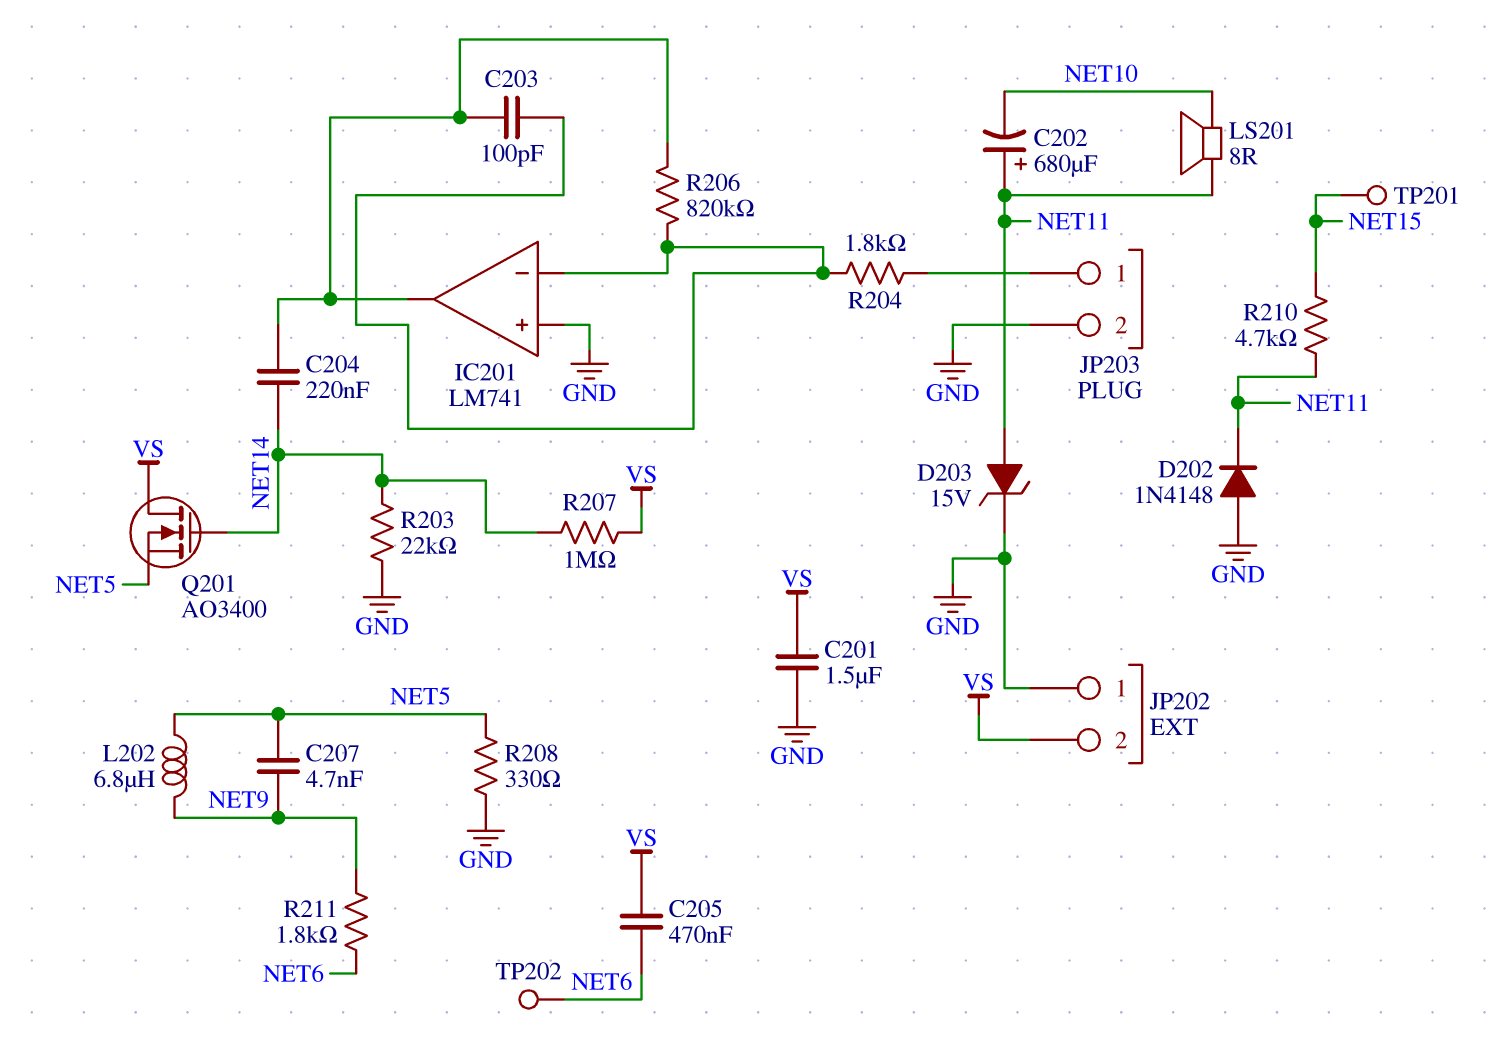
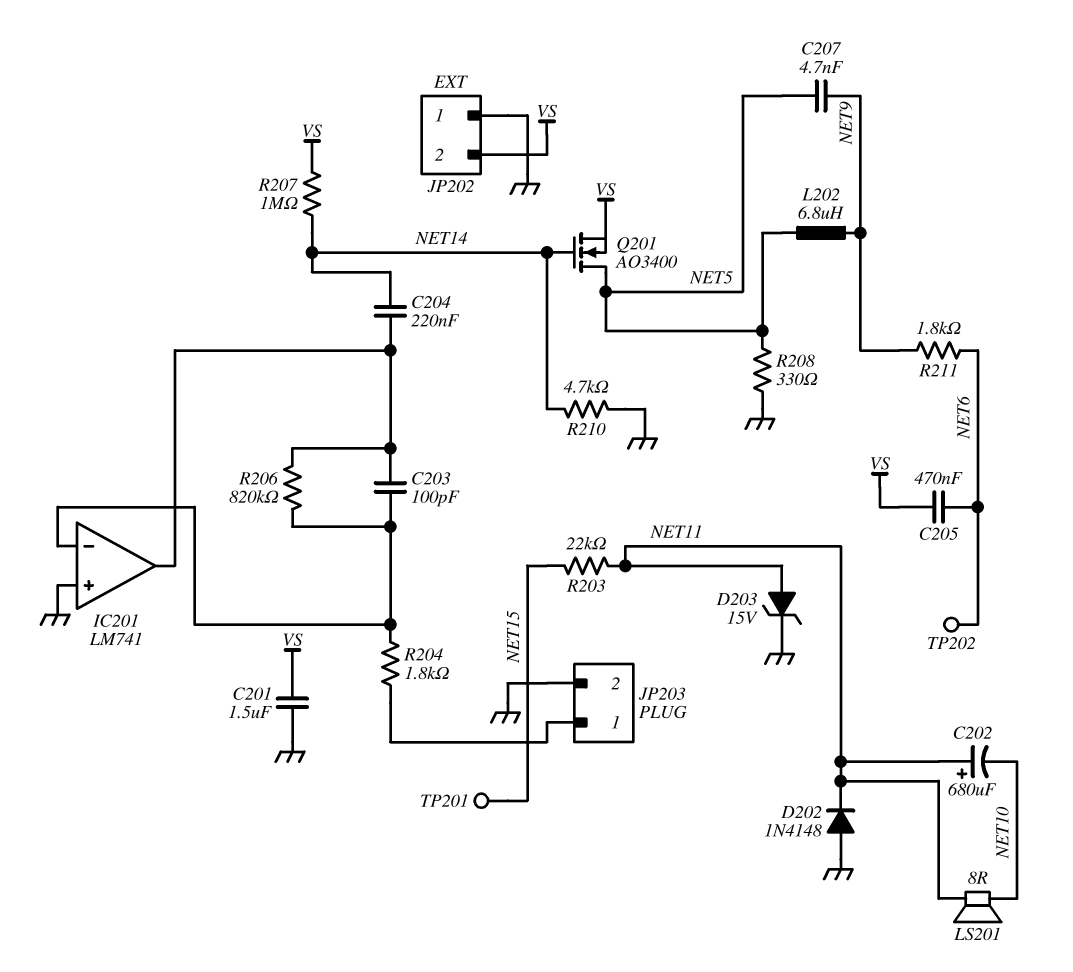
Q201: NMOS AO3400 (G NET14, D VS, S NET5) -> NMOS AO3400 (G NET14, D NET5, S VS)
R203: 22k (GND, NET14) -> 22k (NET11, NET15)
R210: 4.7k (NET11, NET15) -> 4.7k (GND, NET14)

